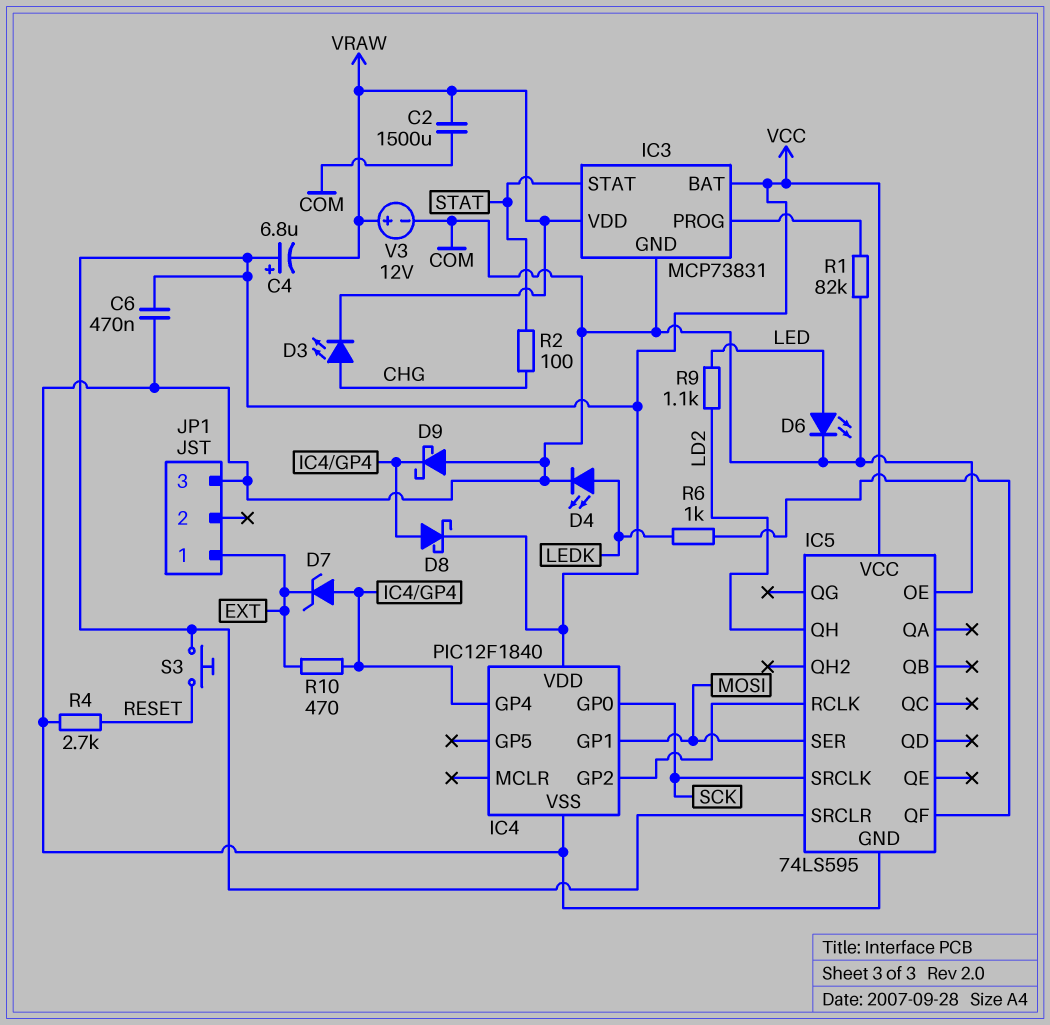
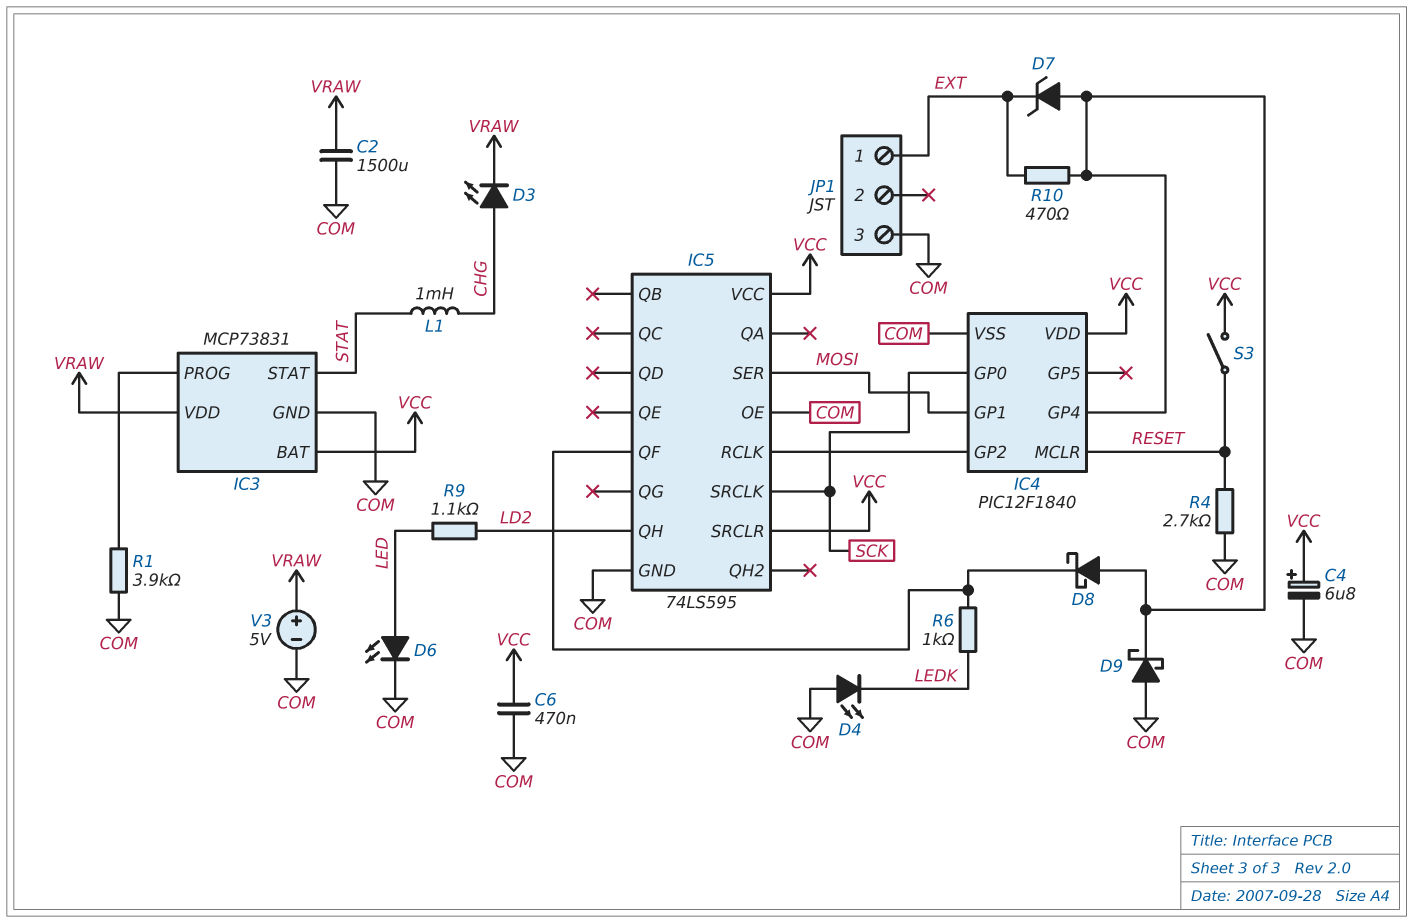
C4: 6.8uF (plus VCC, minus VRAW) -> 6.8uF (plus VCC, minus COM)
D4: LED (A LEDK, K COM) -> LED (A COM, K LEDK)
D8: schottky (A IC4/GP4, K VCC) -> schottky (A IC4/GP4, K IC5/QF)
IC4 pin MCLR: none -> RESET
L1: none -> 1mH (CHG, STAT)
R1: 82k (COM, IC3/PROG) -> 3.9k (COM, IC3/PROG)
R2: 100 (CHG, STAT) -> none
S3: button (RESET, VCC) -> switch (RESET, VCC)
V3: 12V (plus VRAW, minus COM) -> 5V (plus VRAW, minus COM)

